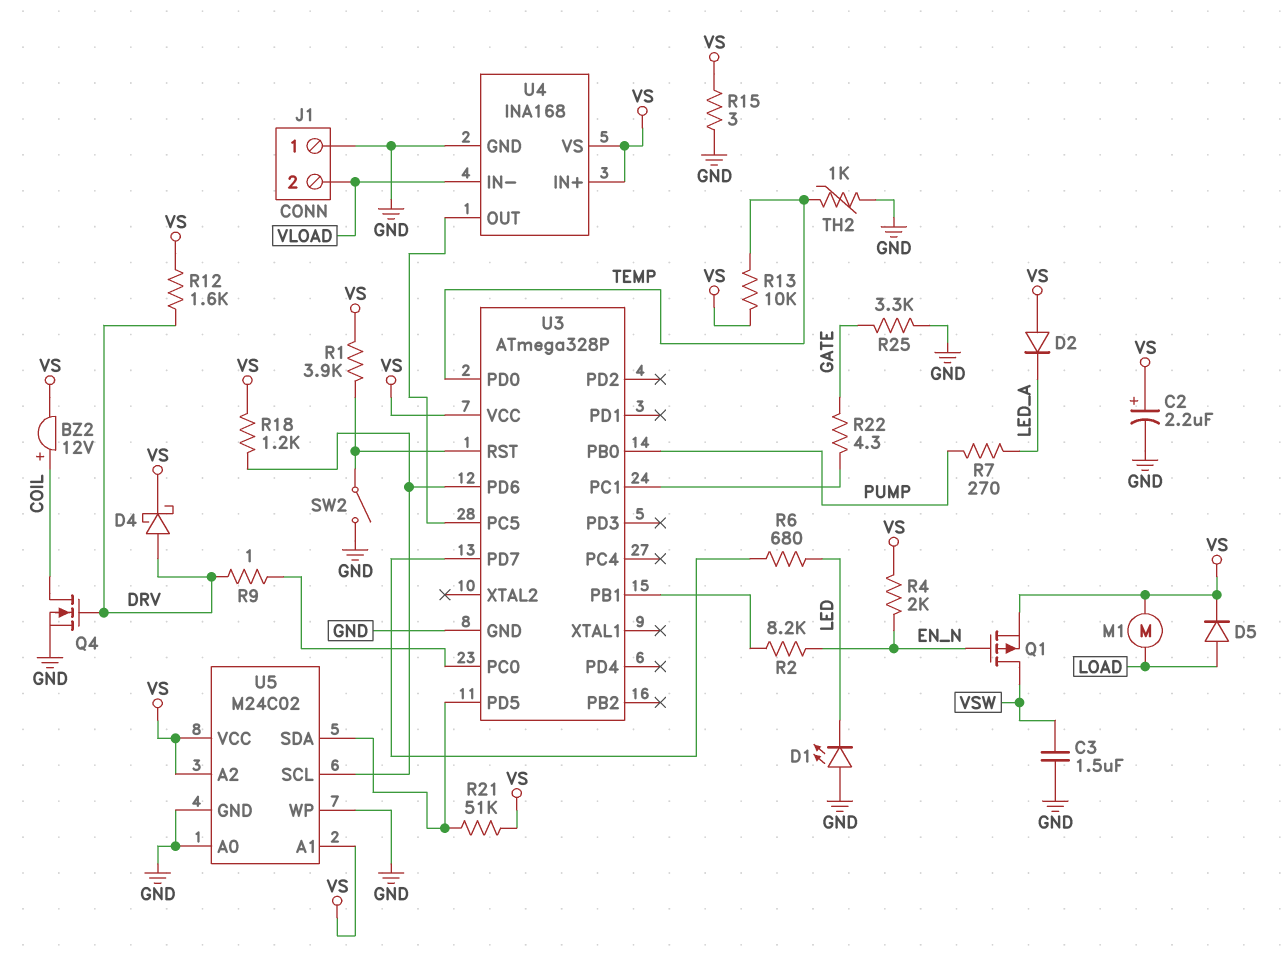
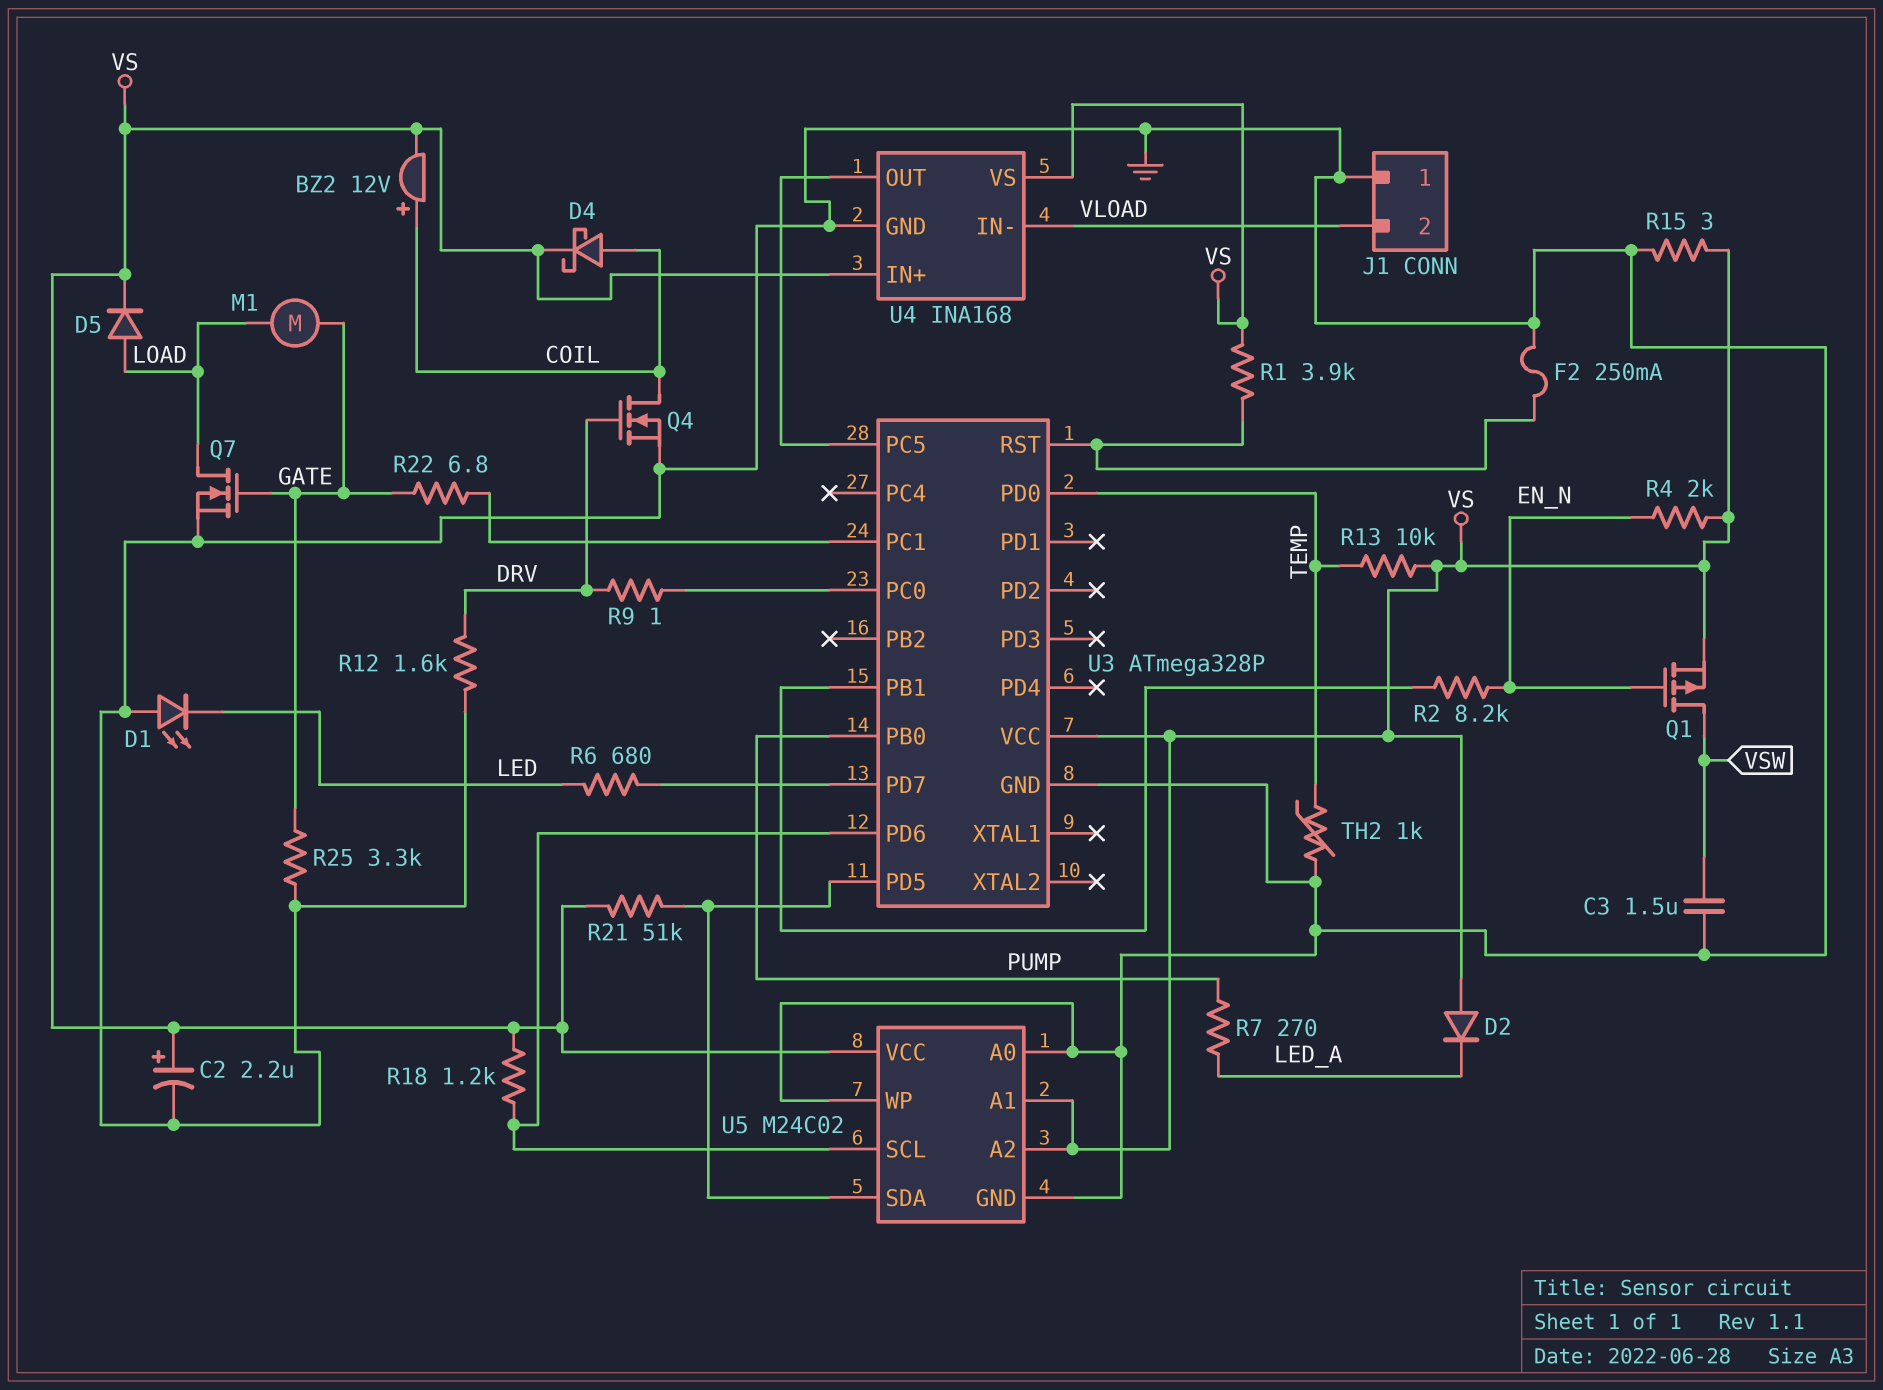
D4: schottky (A DRV, K VS) -> schottky (A COIL, K VS)
F2: none -> 250mA (GND, U3/RST)
M1: motor (LOAD, VS) -> motor (GATE, LOAD)
Q7: none -> NMOS (G GATE, D LOAD, S GND)
R12: 1.6k (DRV, VS) -> 1.6k (DRV, GND)
R22: 4.3 (GATE, U3/PC1) -> 6.8 (GATE, U3/PC1)
SW2: switch (GND, U3/RST) -> none

